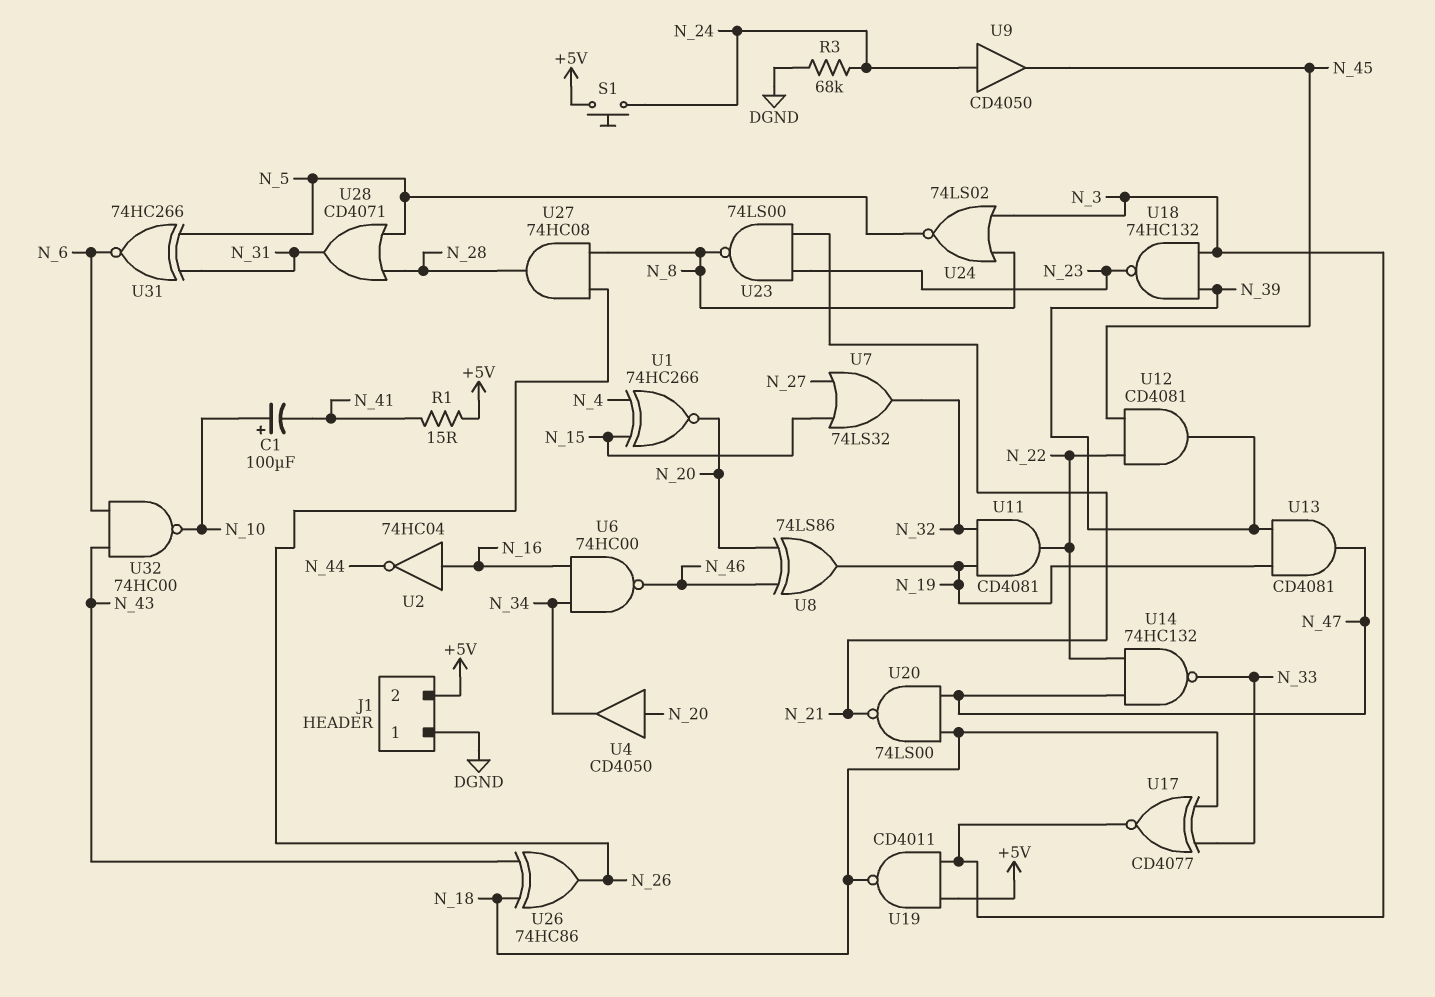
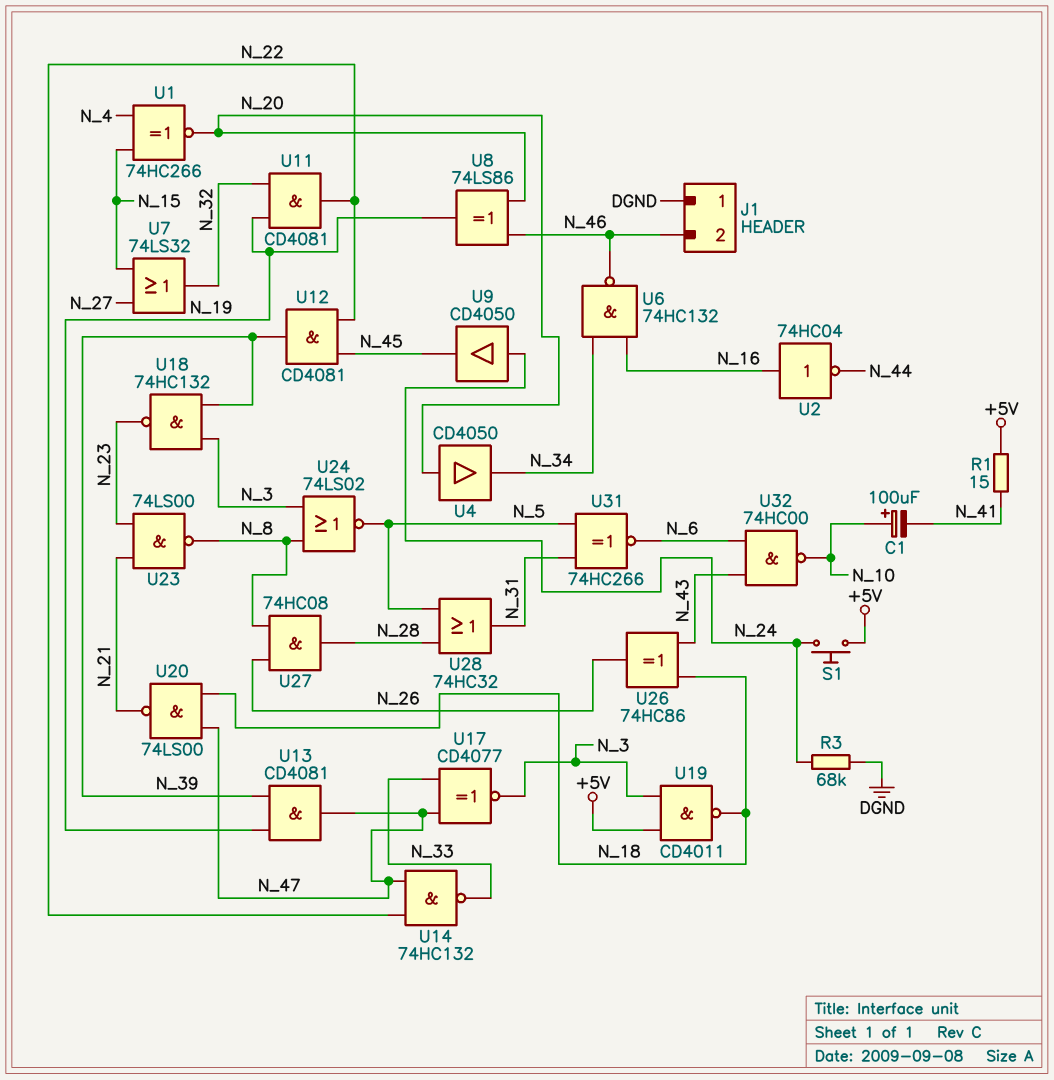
J1 pin 2: +5V -> N_46
U6: NAND 74HC00 (in N_16, in N_34, out N_46) -> NAND 74HC132 (in N_16, in N_34, out N_46)
U17: XNOR CD4077 (in N_18, in N_33, out N_3) -> XNOR CD4077 (in N_33, in N_47, out N_3)
U28: OR CD4071 (in N_5, in N_28, out N_31) -> OR 74HC32 (in N_5, in N_28, out N_31)

